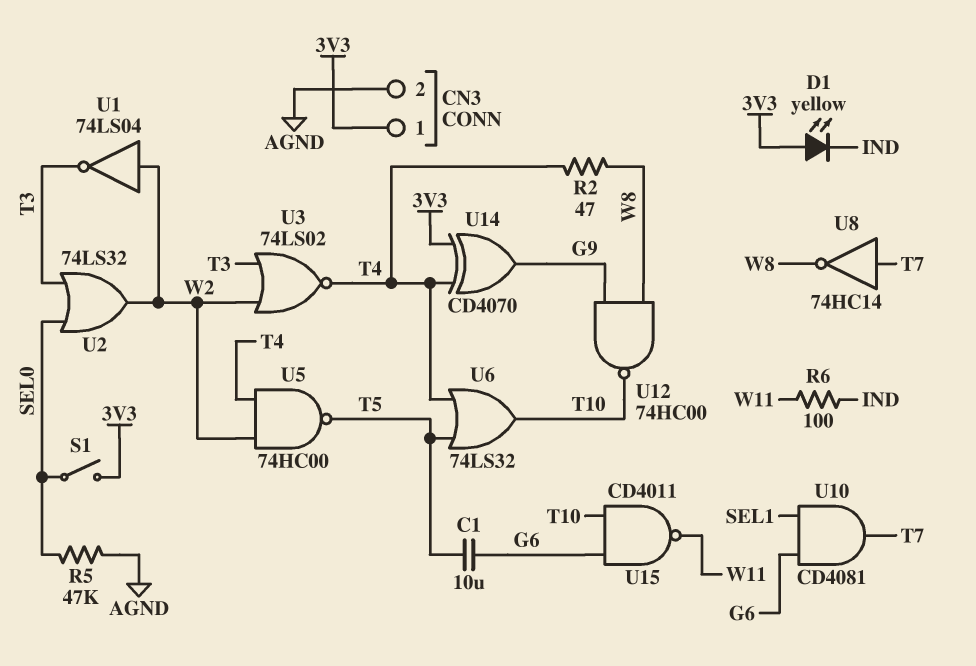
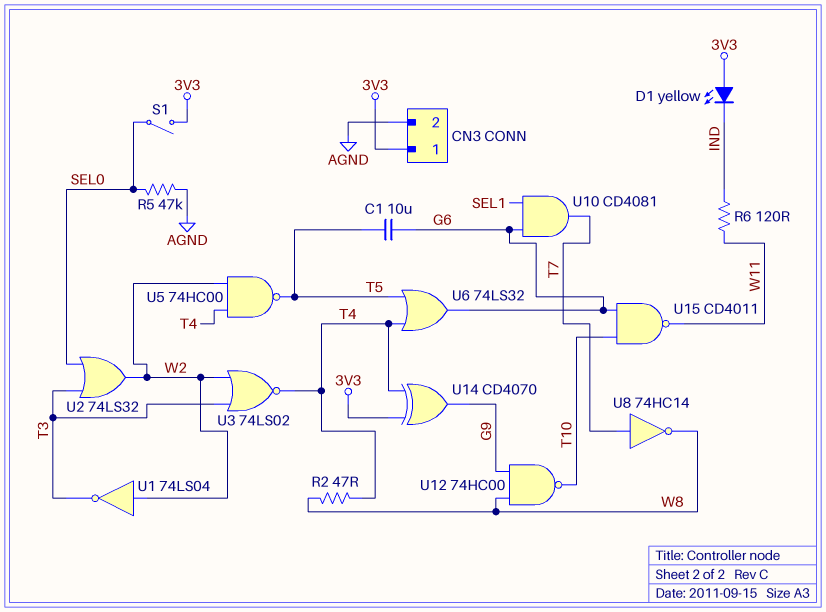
R6: 100 (IND, W11) -> 120 (IND, W11)
U6: OR 74LS32 (in T4, in T5, out T10) -> OR 74LS32 (in T4, in T5, out G6)

